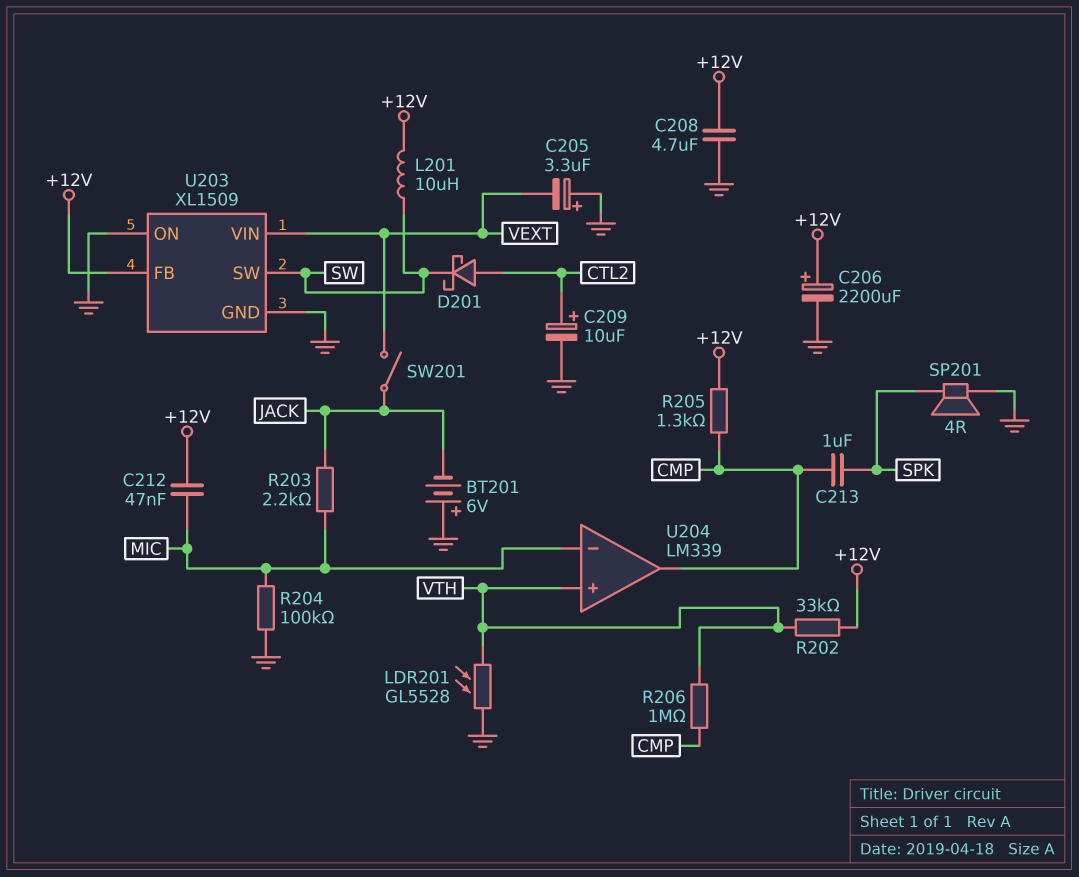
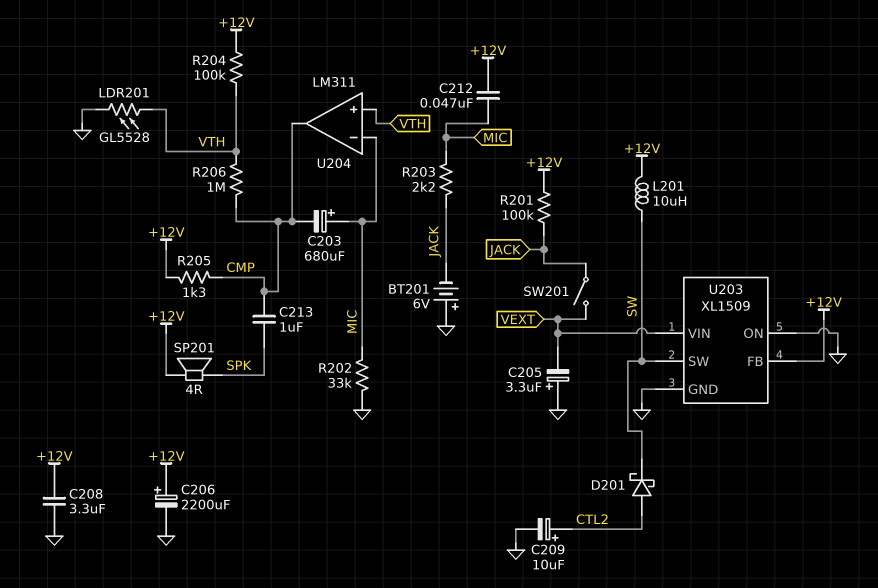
C203: none -> 680uF (plus MIC, minus CMP)
C208: 4.7uF (+12V, GND) -> 3.3uF (+12V, GND)
R201: none -> 100k (+12V, JACK)
R202: 33k (+12V, VTH) -> 33k (GND, MIC)
R204: 100k (GND, MIC) -> 100k (+12V, VTH)
SP201: speaker 4R (GND, SPK) -> speaker 4R (+12V, SPK)
U204: LM339 -> LM311

